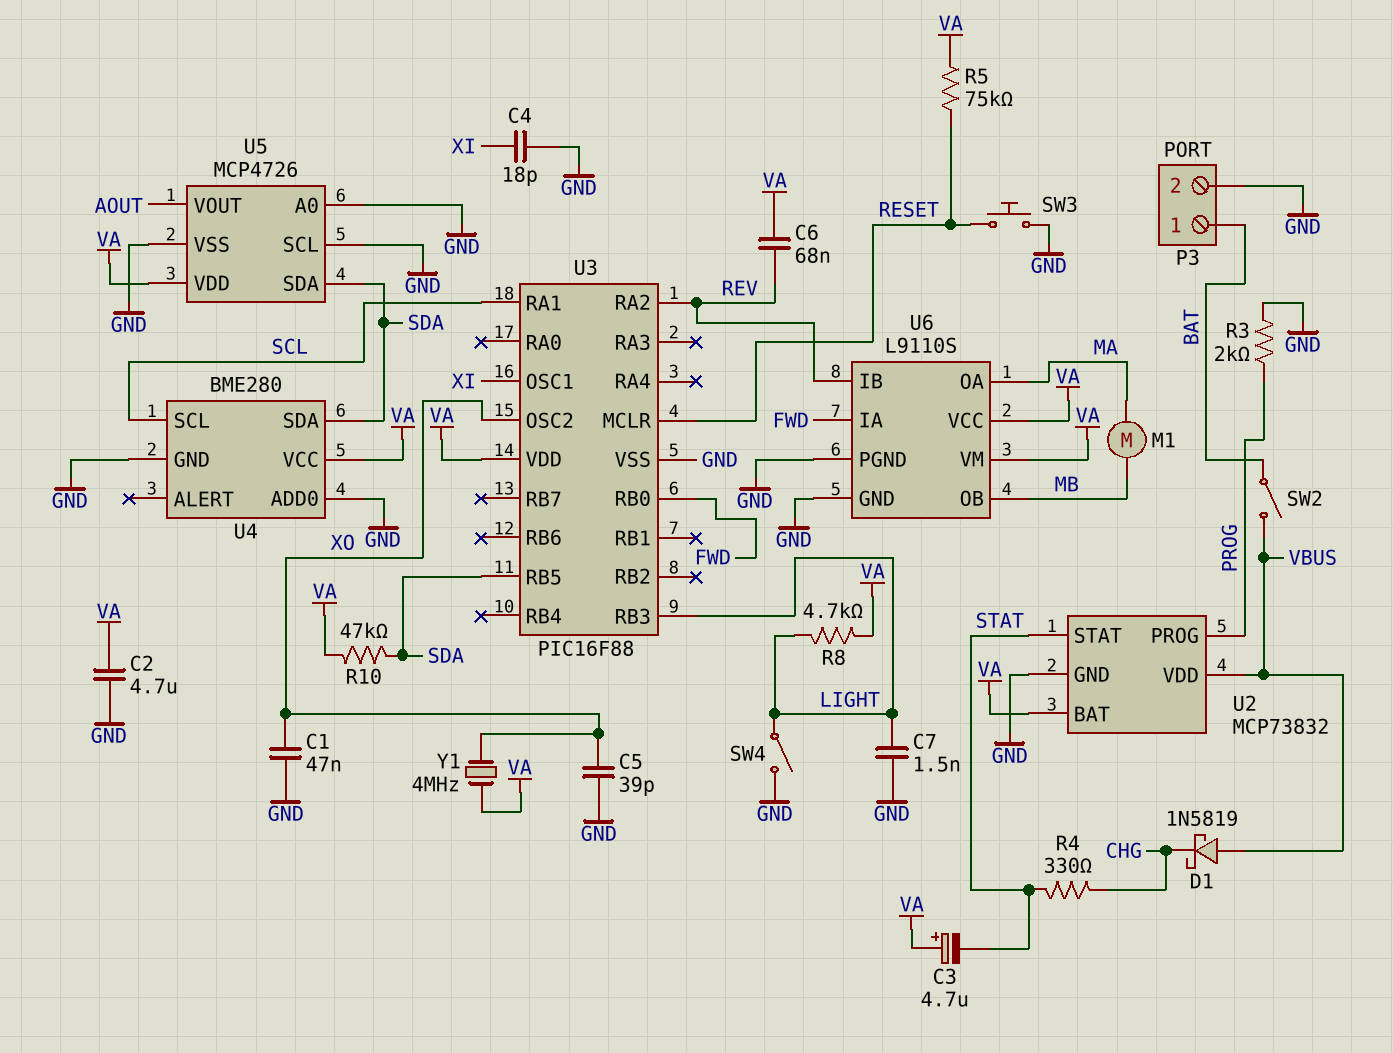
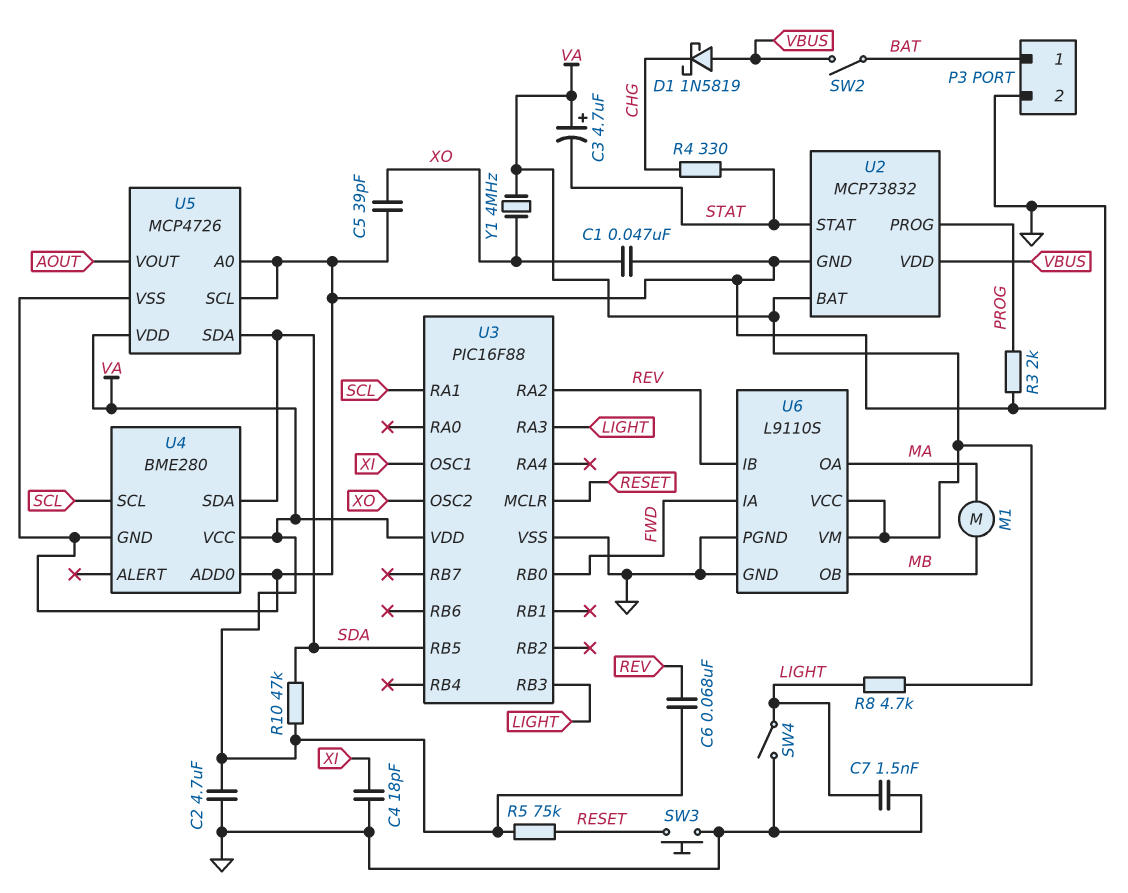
U3 pin RA3: none -> LIGHT

